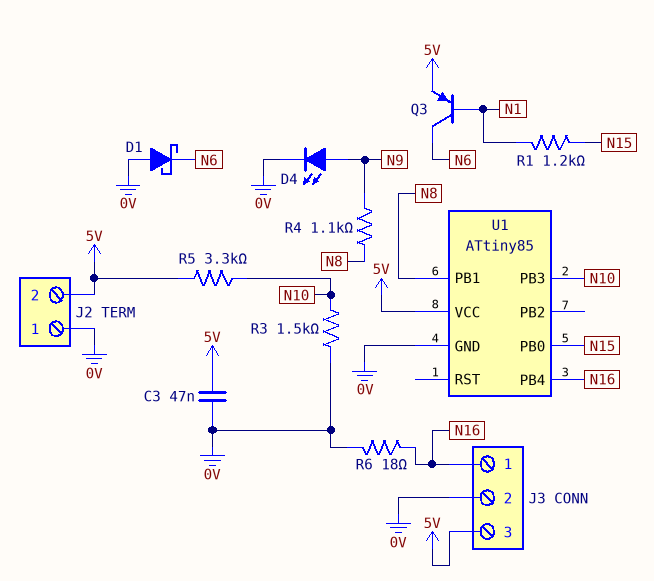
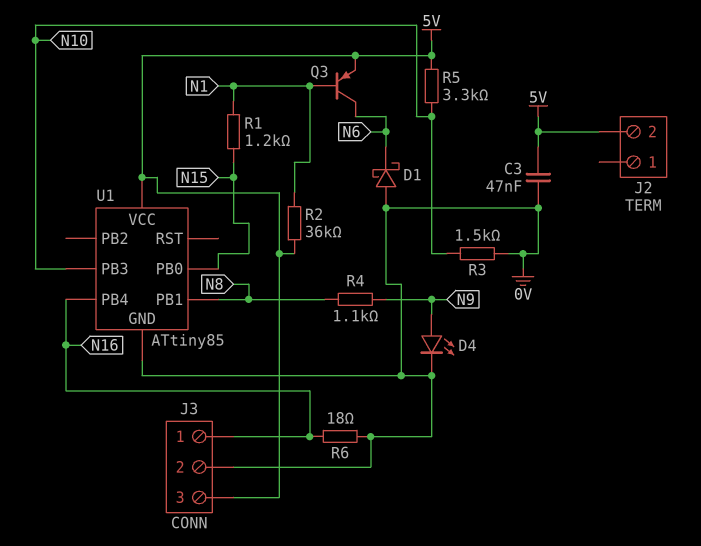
J2 pin 1: 0V -> none
R2: none -> 36k (5V, N1)

